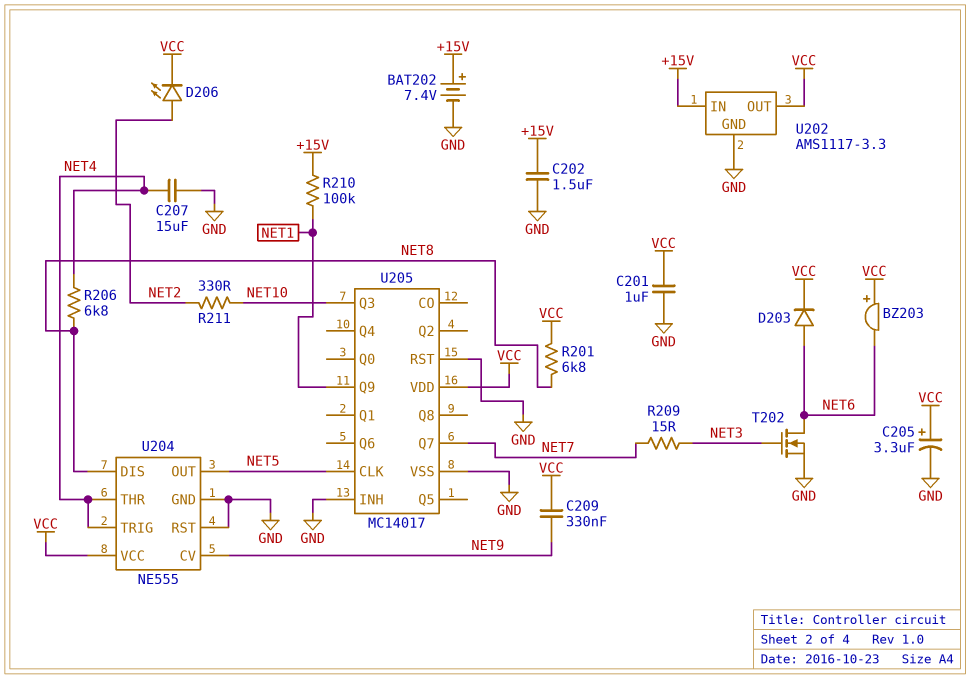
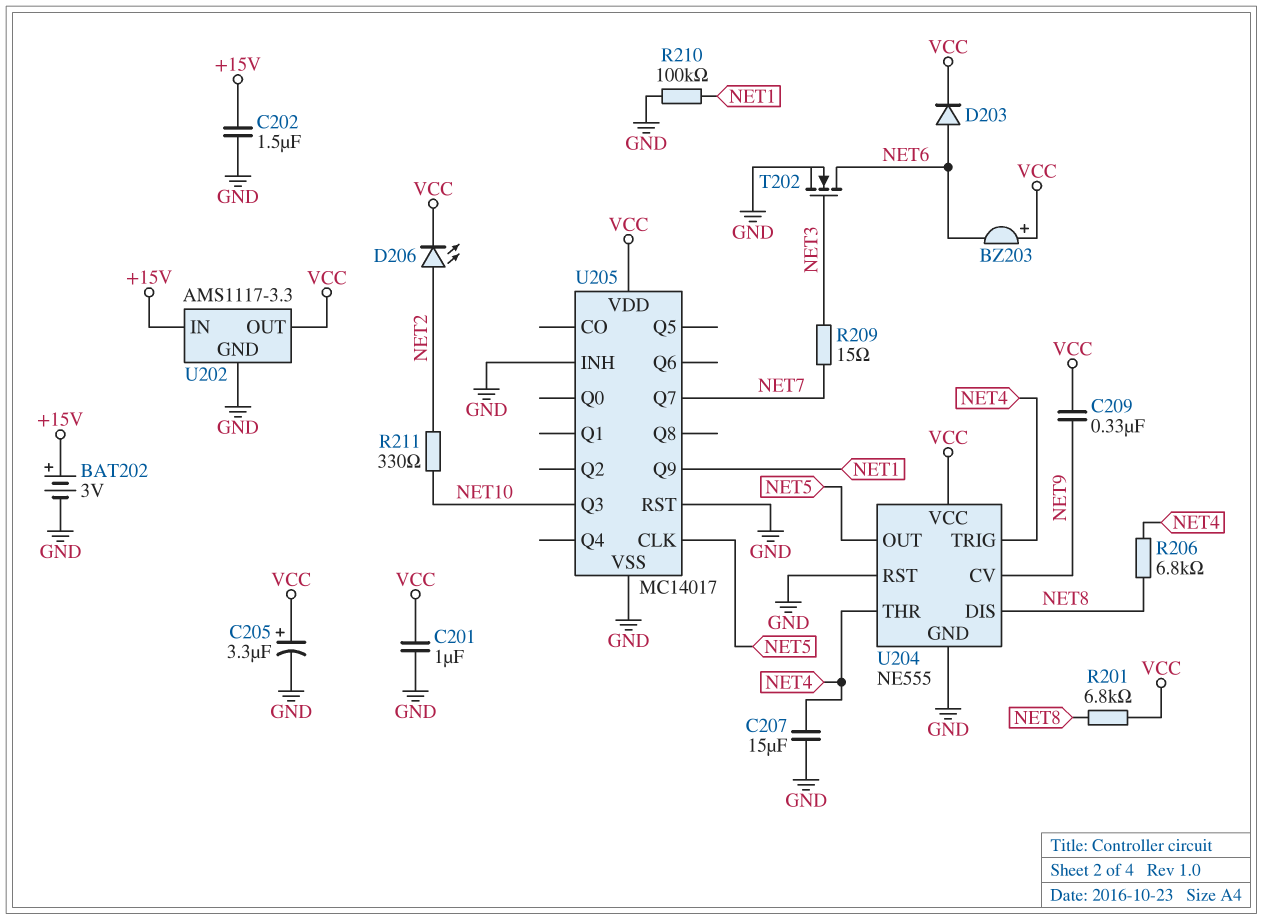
BAT202: 7.4V (plus +15V, minus GND) -> 3V (plus +15V, minus GND)
R210: 100k (+15V, NET1) -> 100k (GND, NET1)

